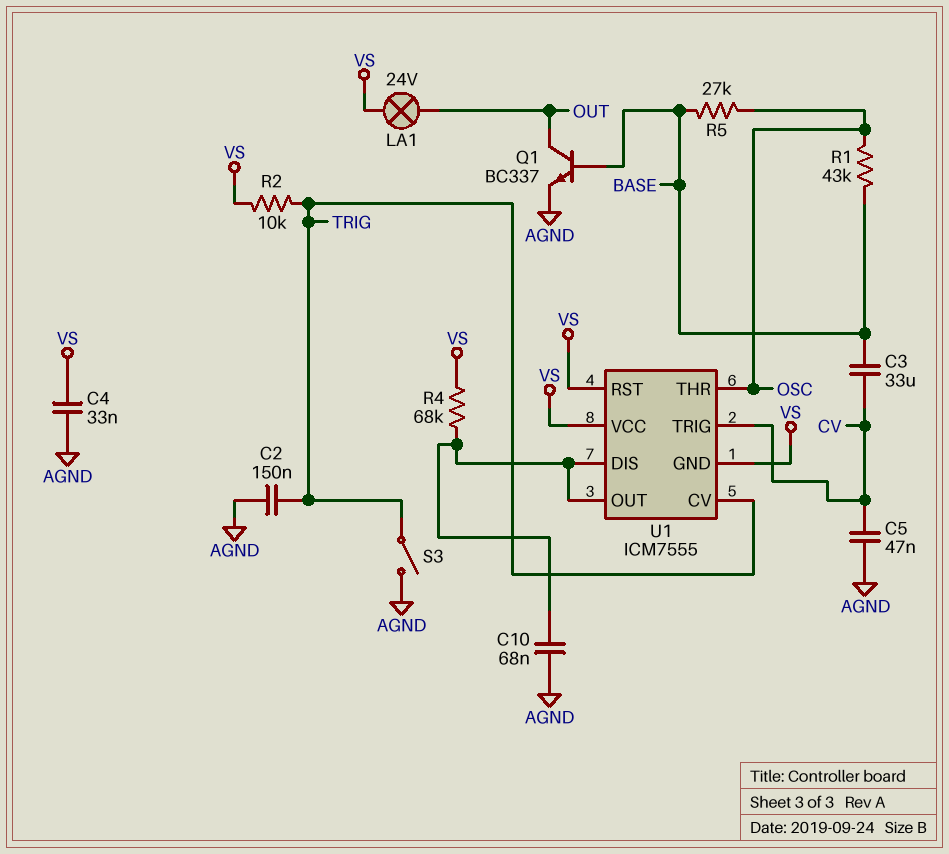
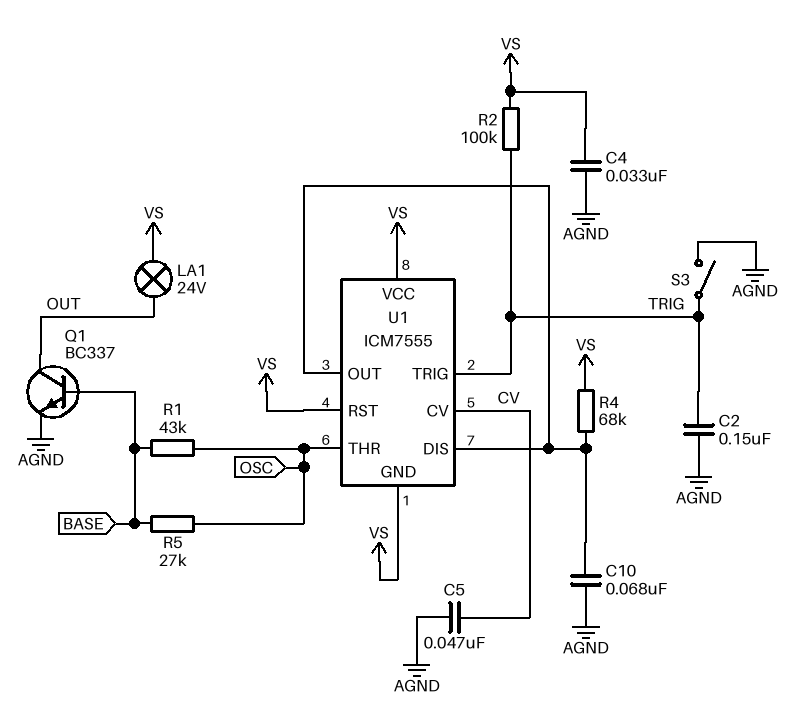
C3: 33uF (BASE, CV) -> none
R2: 10k (TRIG, VS) -> 100k (TRIG, VS)
U1 pin CV: TRIG -> CV
U1 pin TRIG: CV -> TRIG

